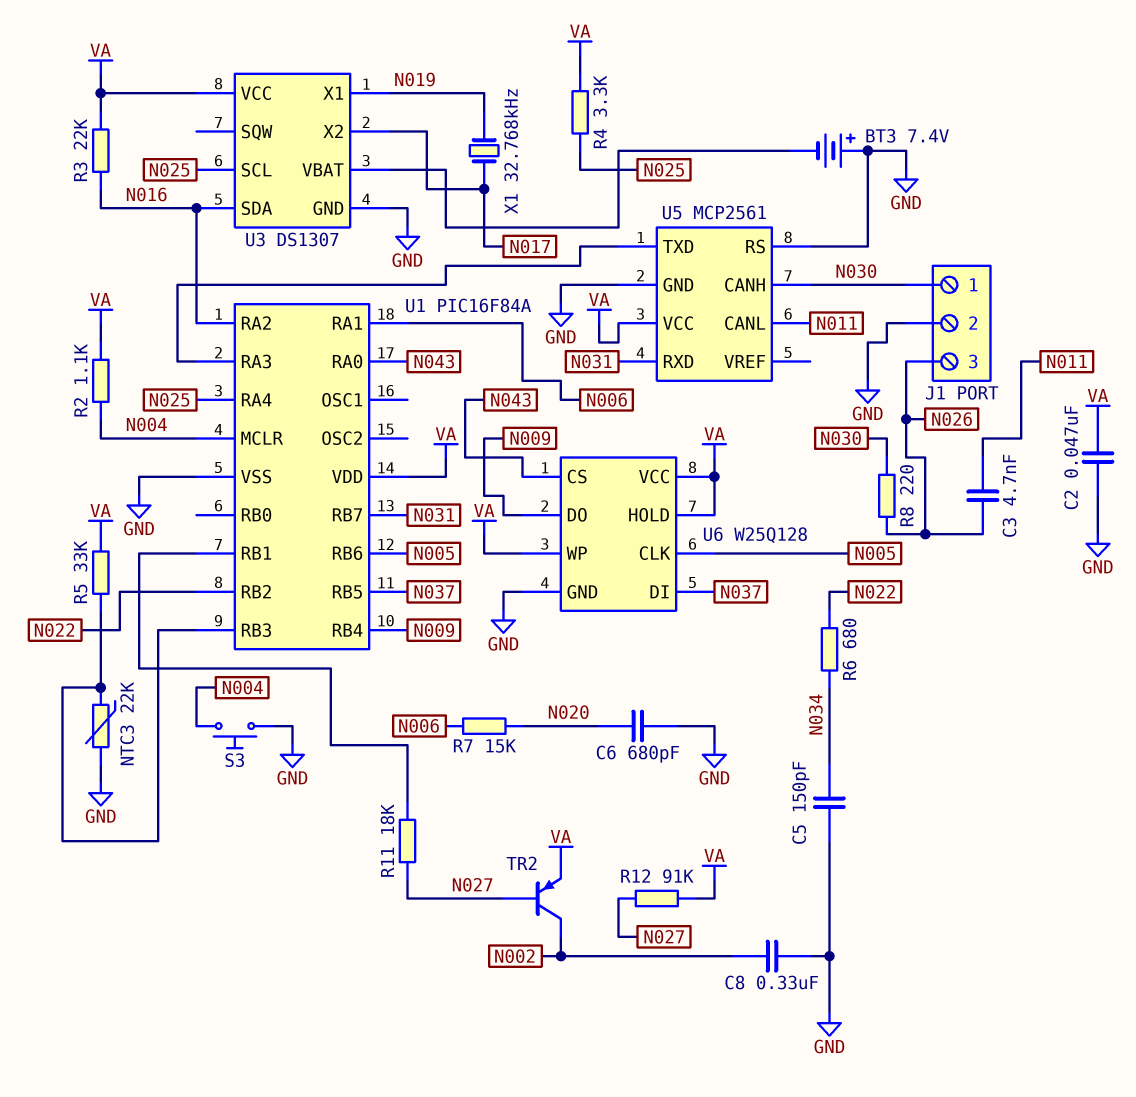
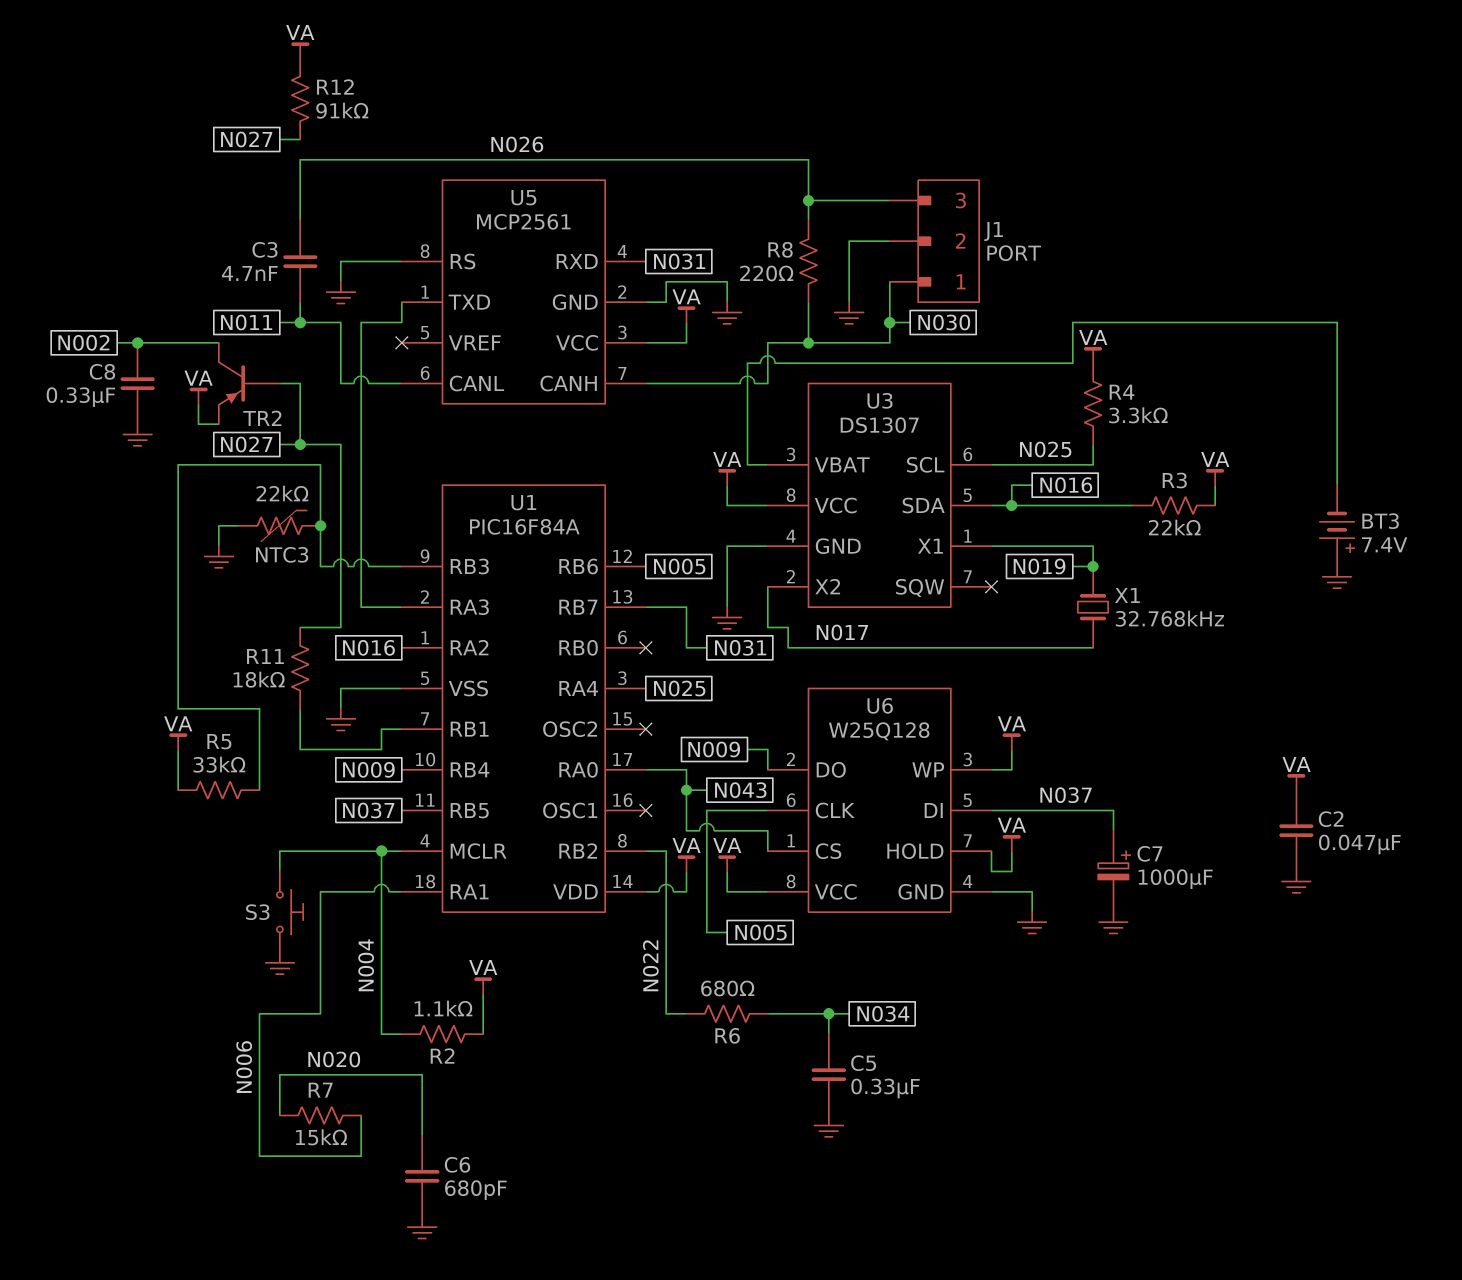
C5: 150pF (GND, N034) -> 330nF (GND, N034)
C7: none -> 1000uF (plus N037, minus GND)

